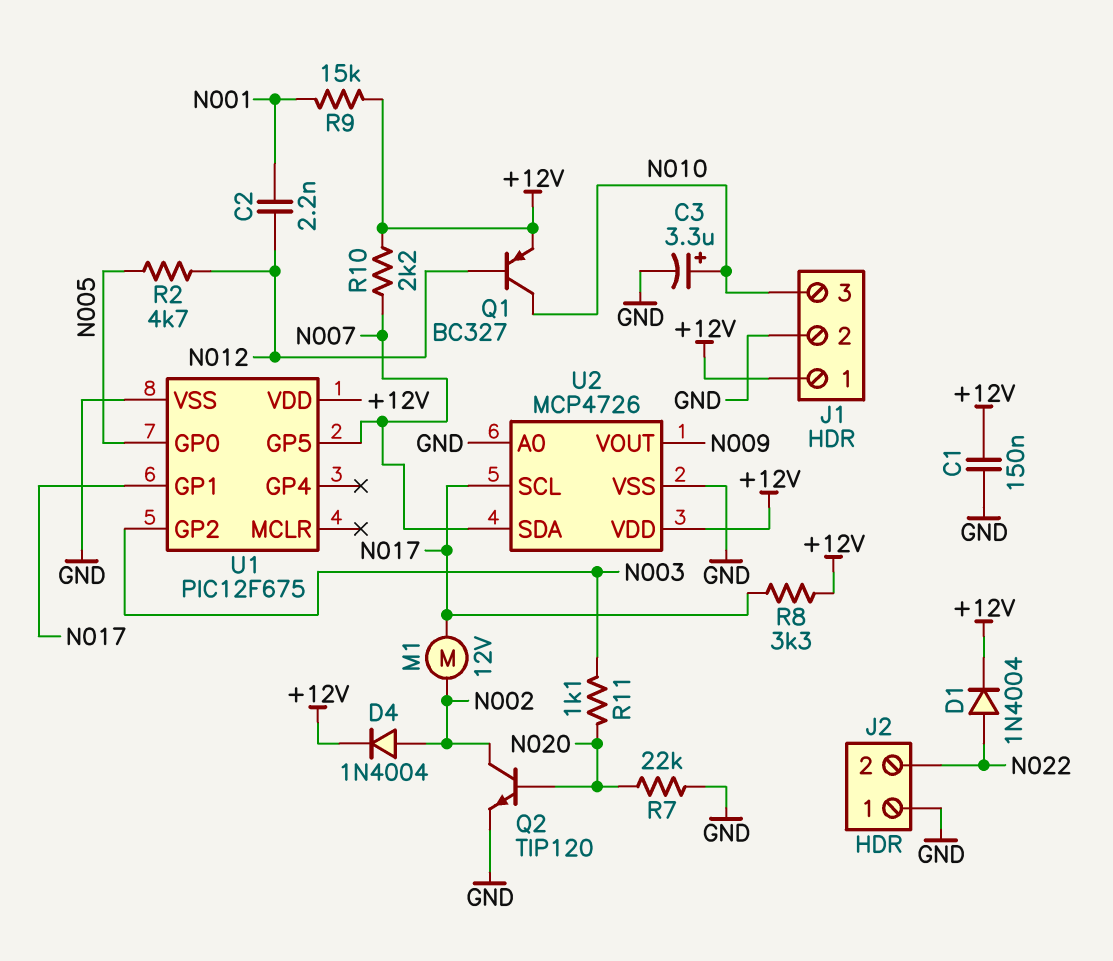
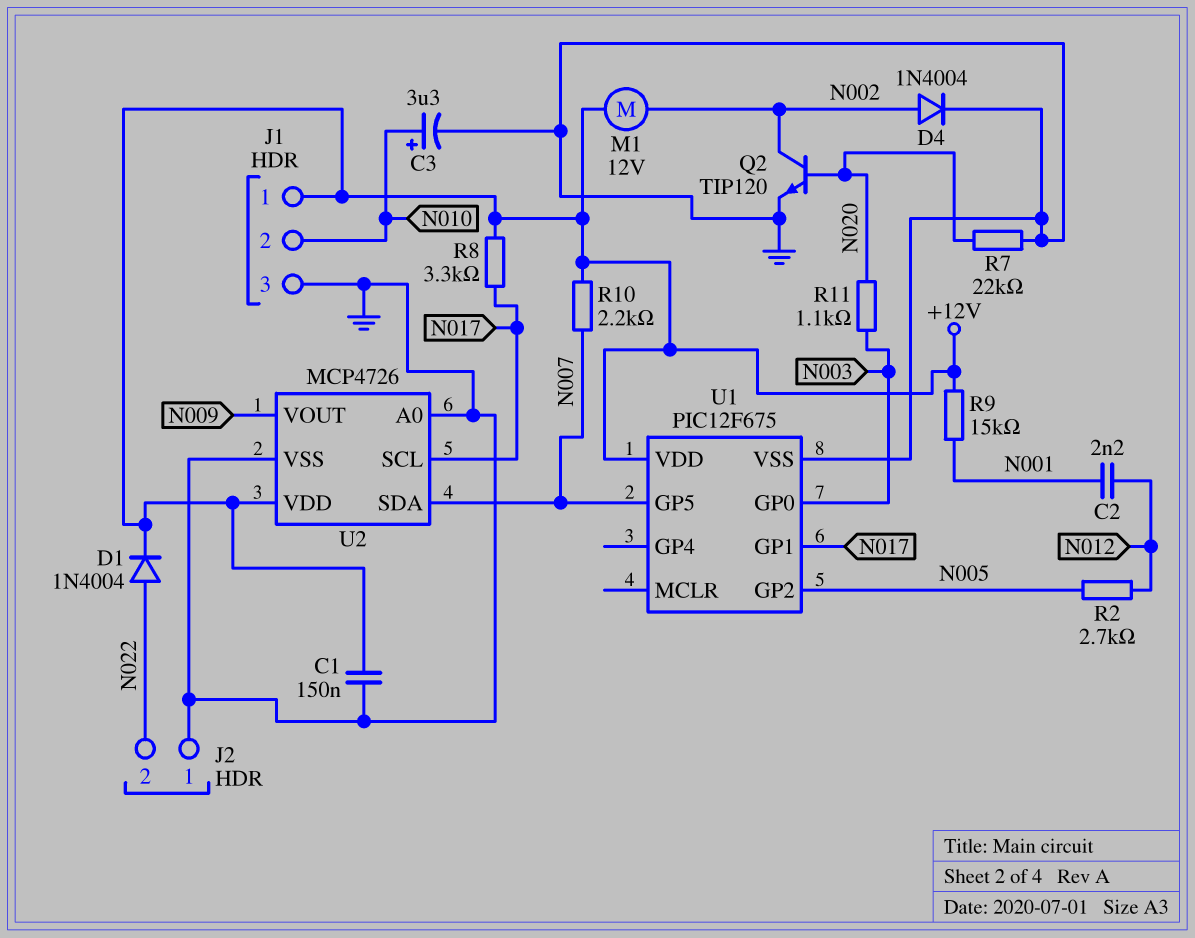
D4: diode 1N4004 (A N002, K +12V) -> diode 1N4004 (A N002, K GND)
J1 pin 2: GND -> N010
J1 pin 3: N010 -> GND
M1: motor 12V (N002, N017) -> motor 12V (+12V, N002)
Q1: PNP BC327 (B N012, C N010, E +12V) -> none
R2: 4.7k (N005, N012) -> 2.7k (N005, N012)
U1 pin GP0: N005 -> N003
U1 pin GP2: N003 -> N005

